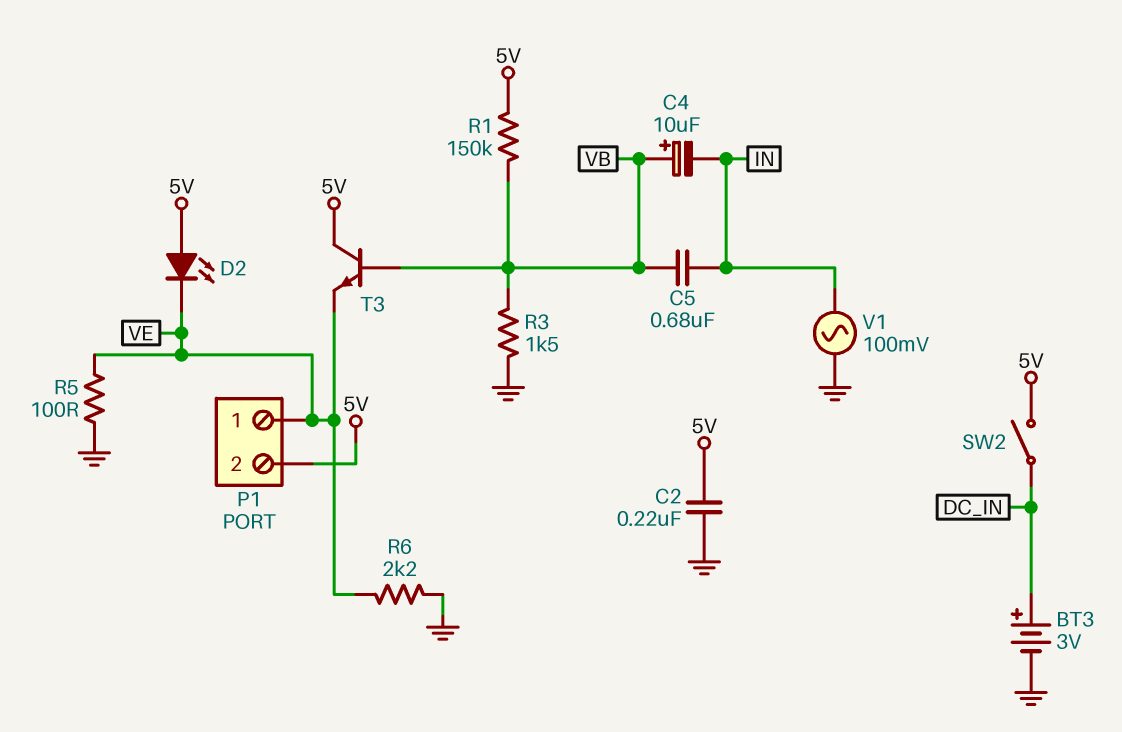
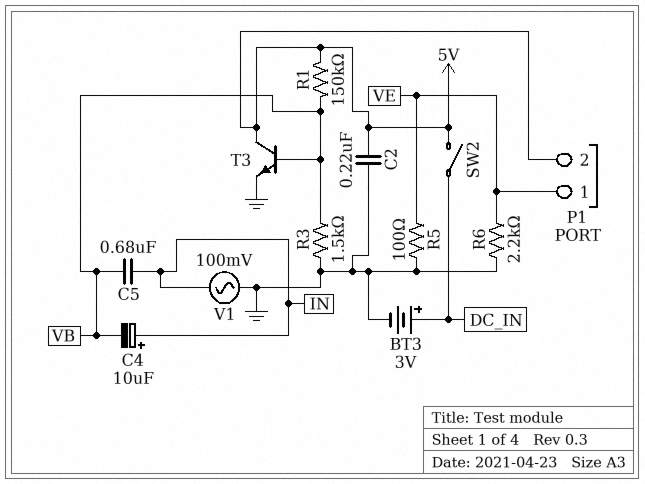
C4: 10uF (plus VB, minus IN) -> 10uF (plus IN, minus VB)
D2: LED (A 5V, K VE) -> none
T3: NPN (B VB, C 5V, E VE) -> NPN (B VB, C 5V, E GND)

